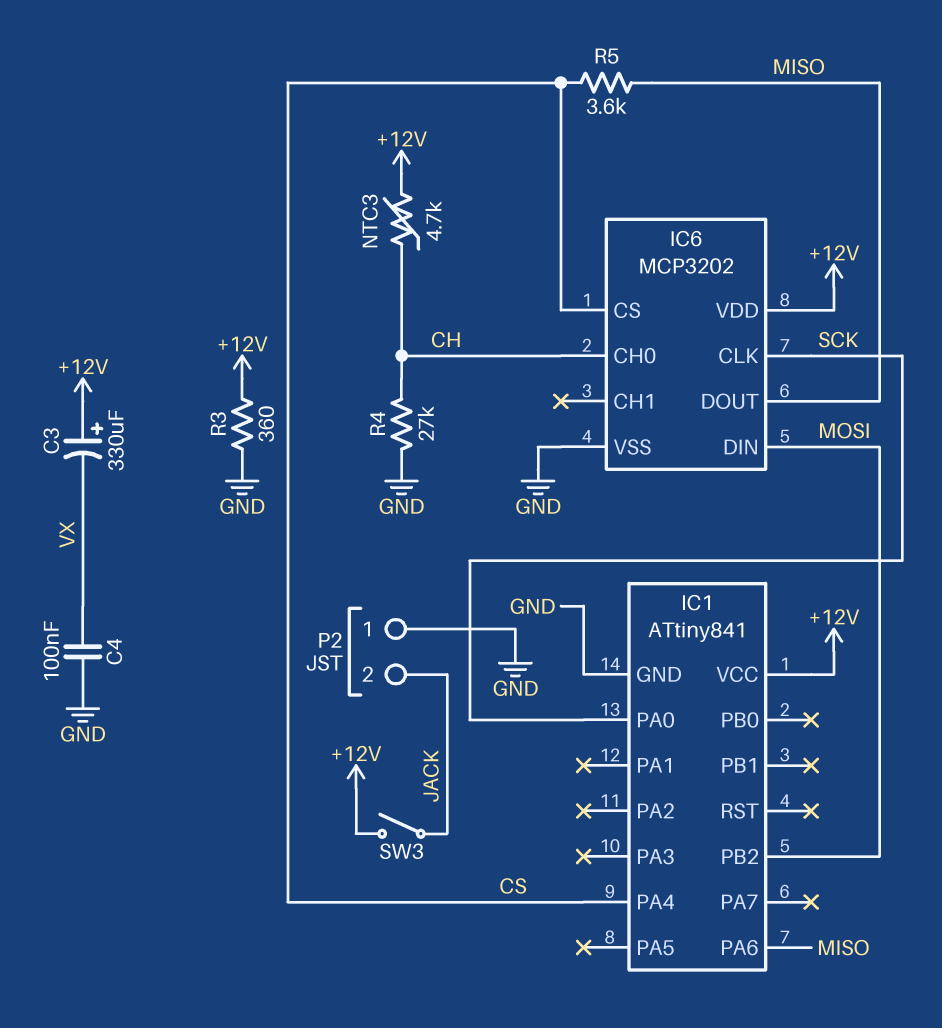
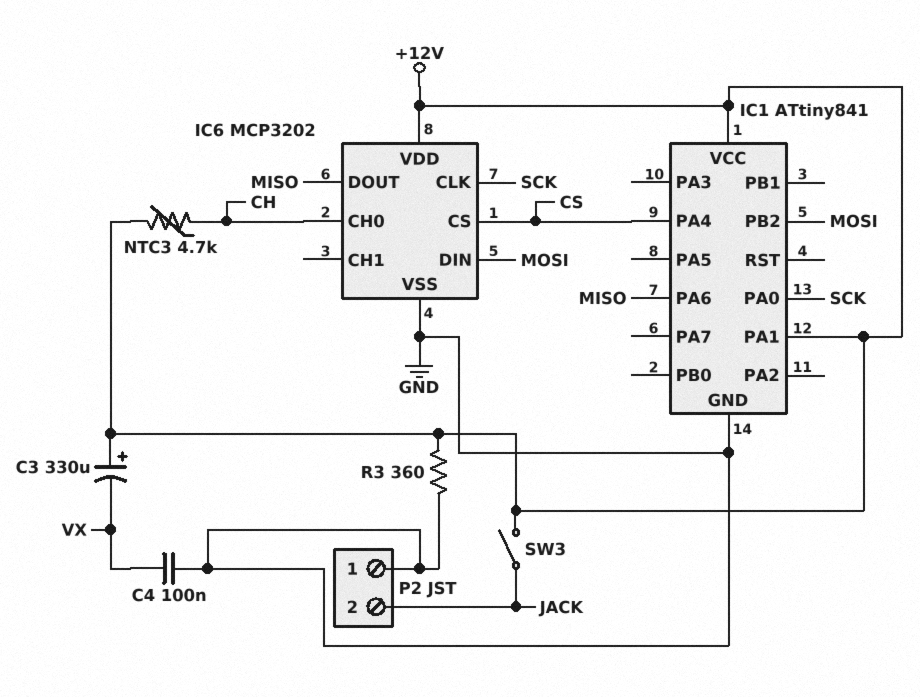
IC1 pin PA1: none -> +12V
R4: 27k (CH, GND) -> none
R5: 3.6k (CS, MISO) -> none

